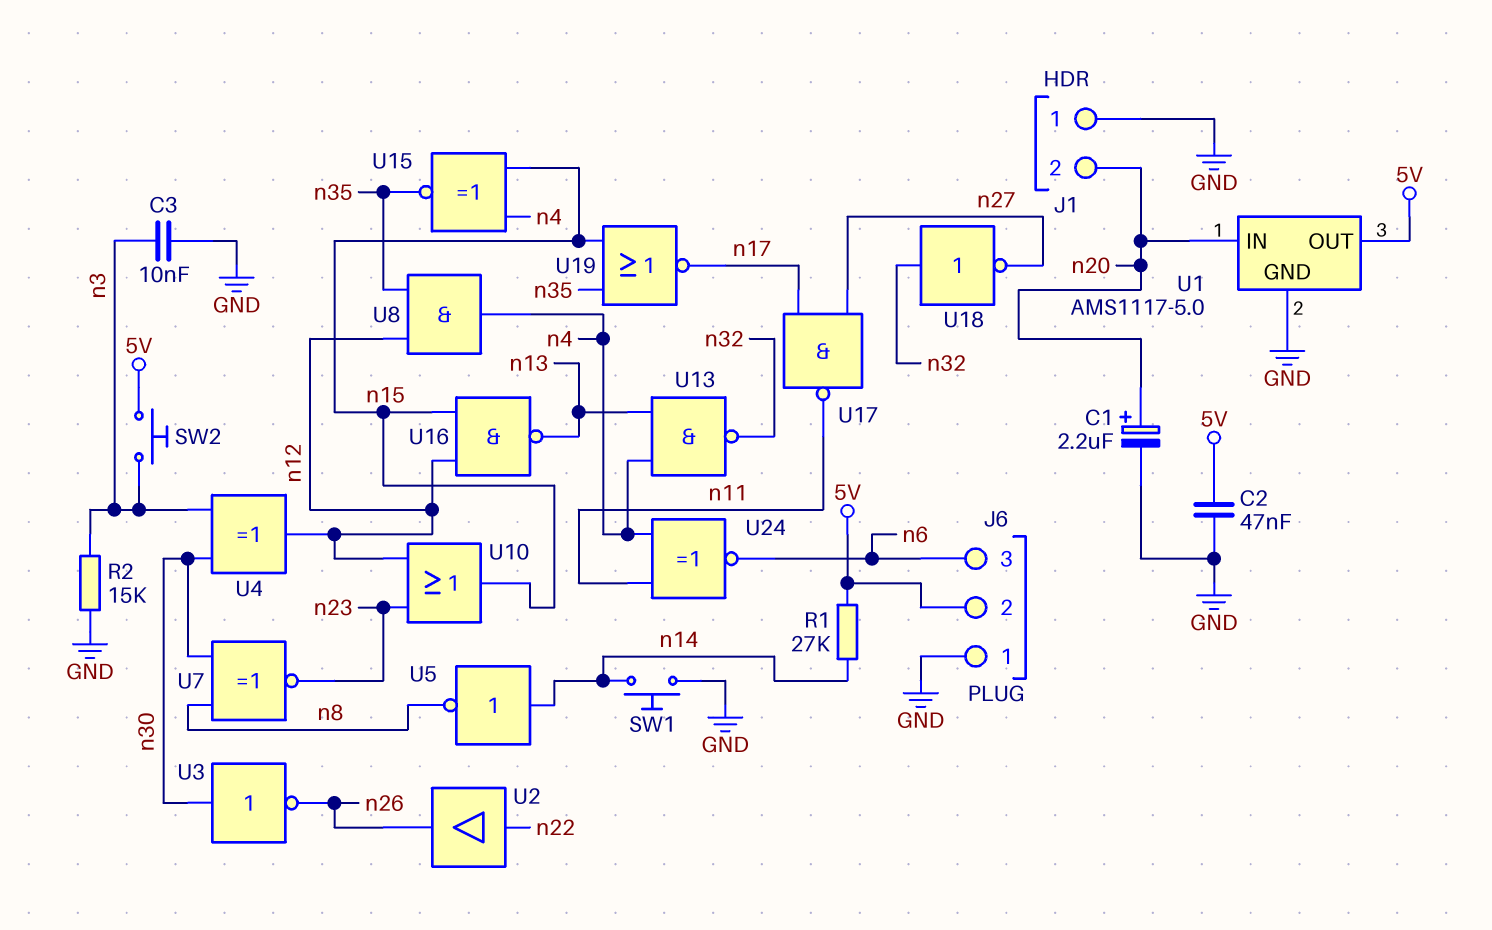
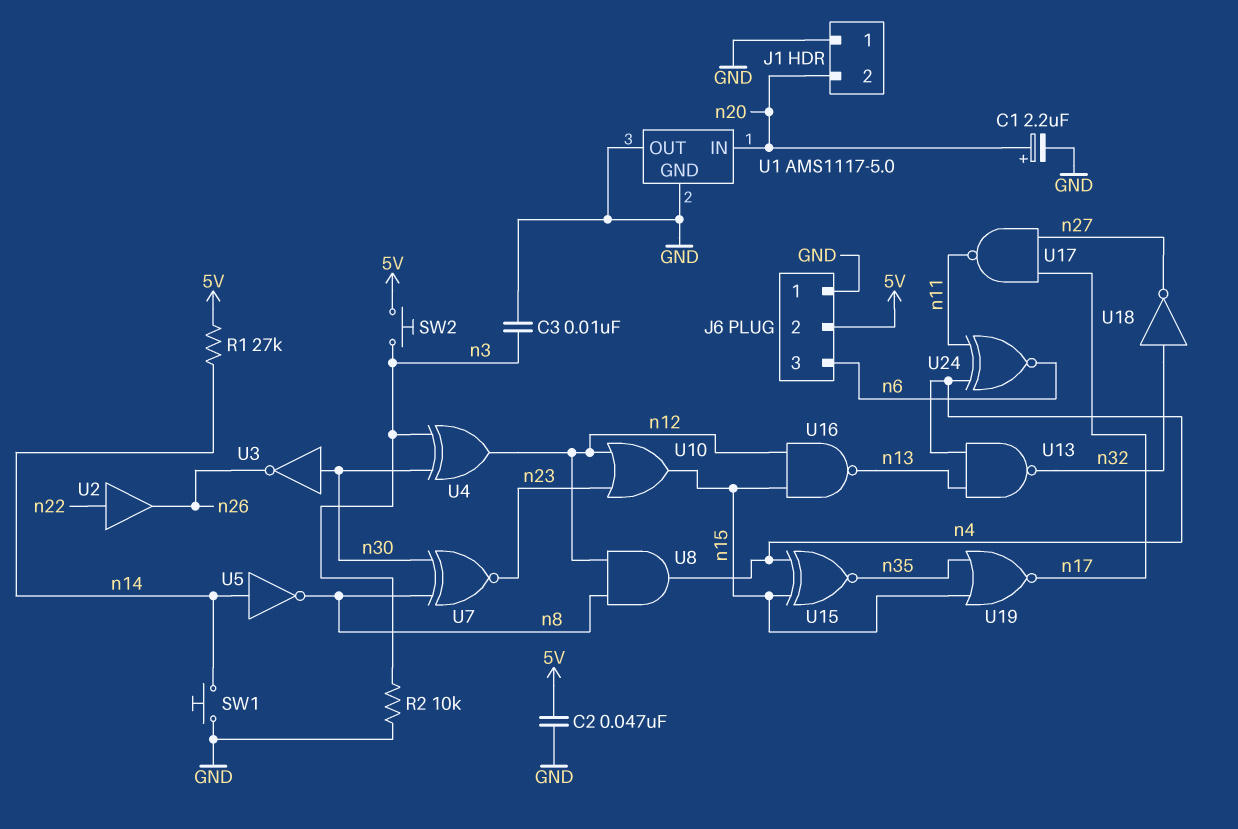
R2: 15k (GND, n3) -> 10k (GND, n3)
U1 pin OUT: 5V -> GND
U8: AND (in n12, in n35, out n4) -> AND (in n8, in n12, out n4)

